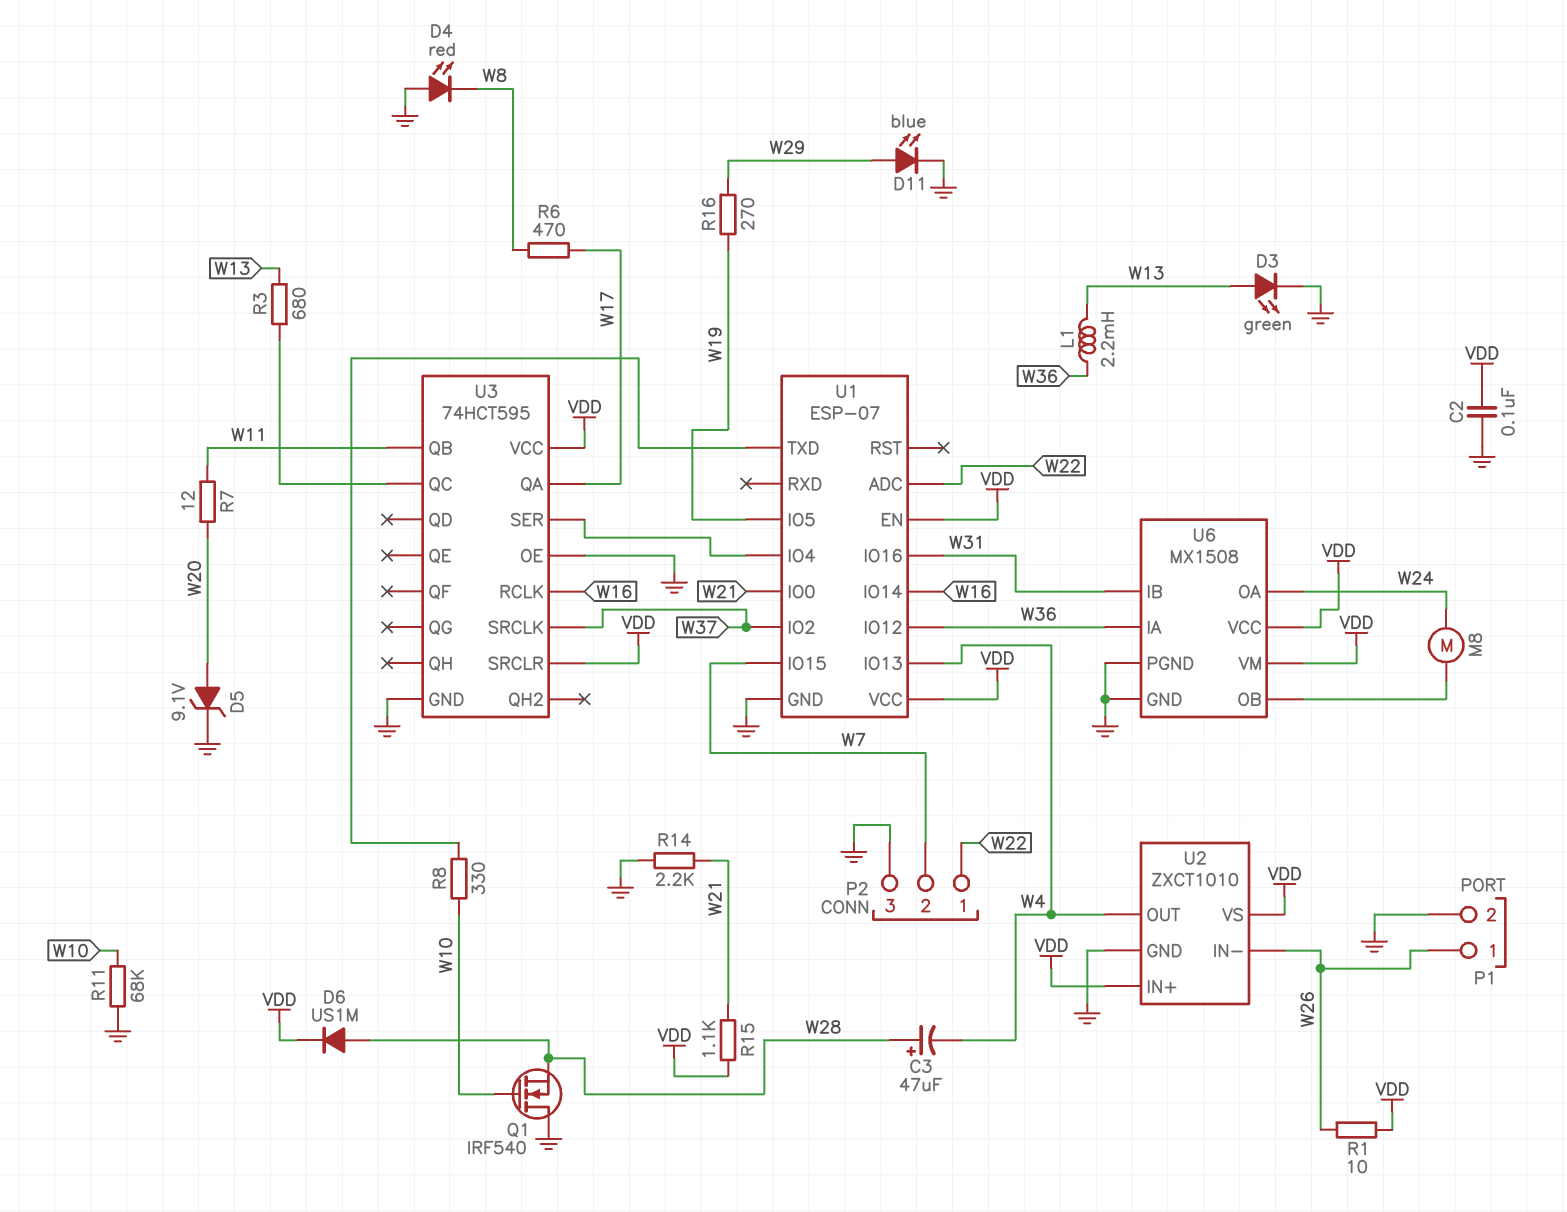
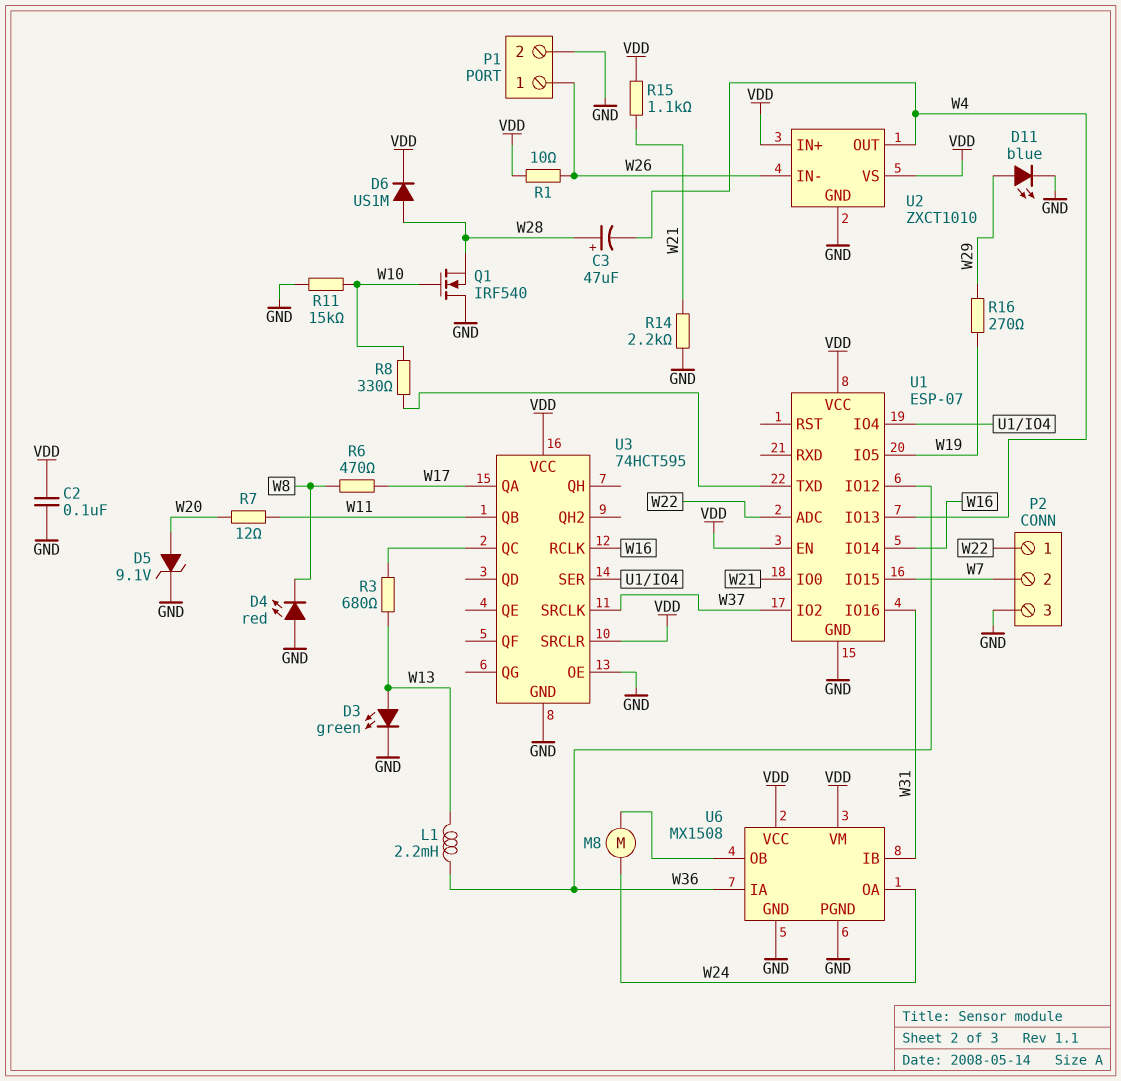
R11: 68k (GND, W10) -> 15k (GND, W10)

